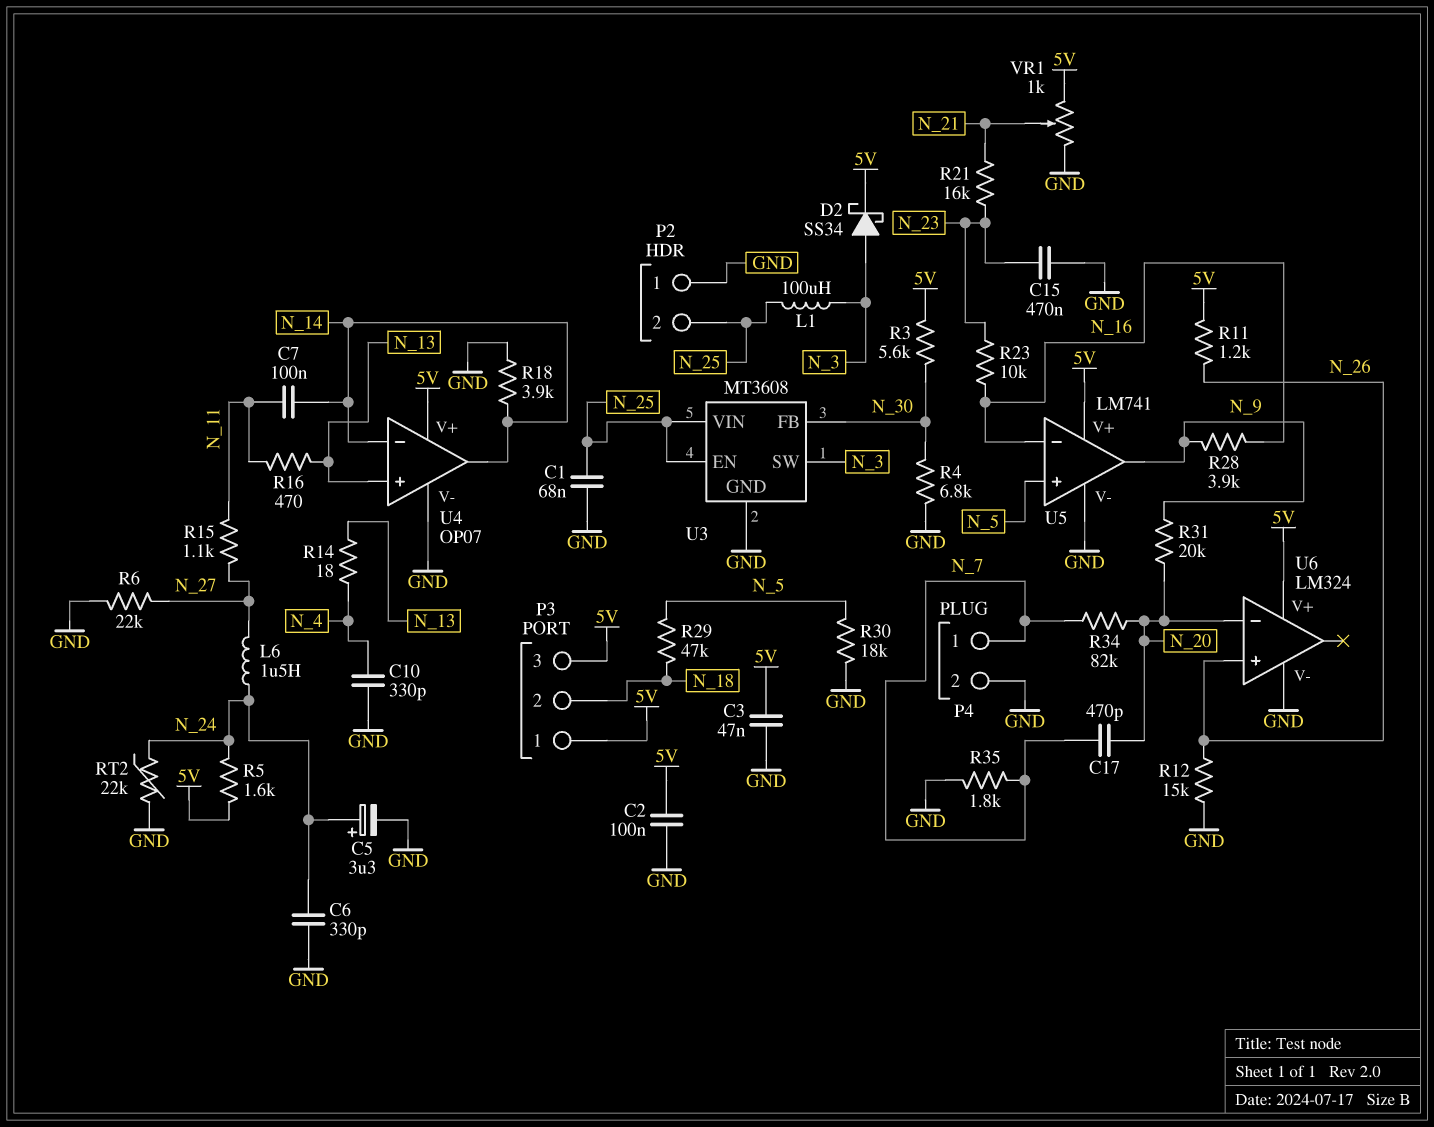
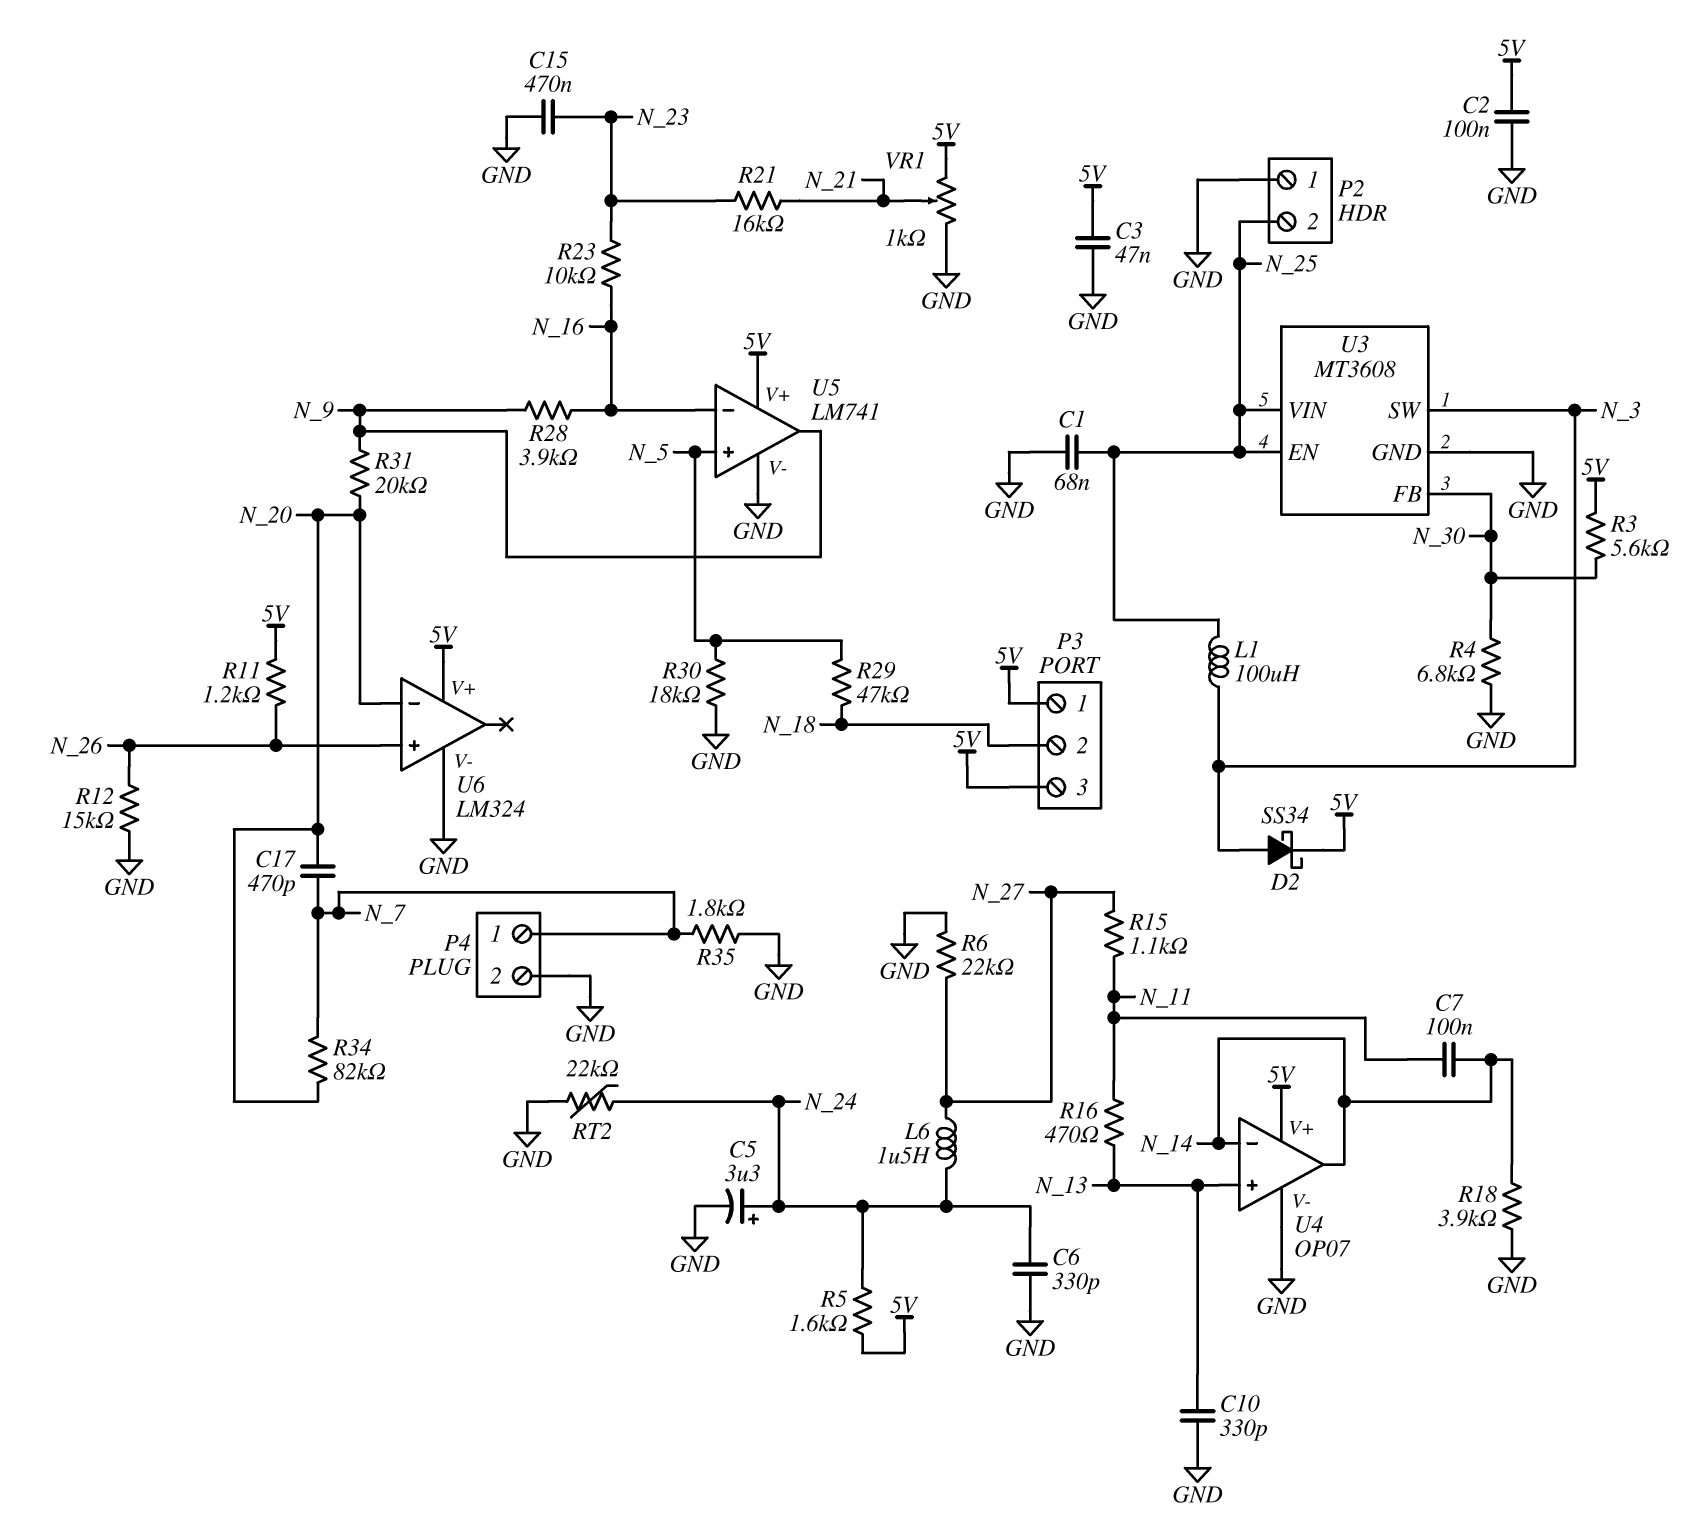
C10: 330pF (GND, N_4) -> 330pF (GND, N_13)
R14: 18 (N_4, N_13) -> none

